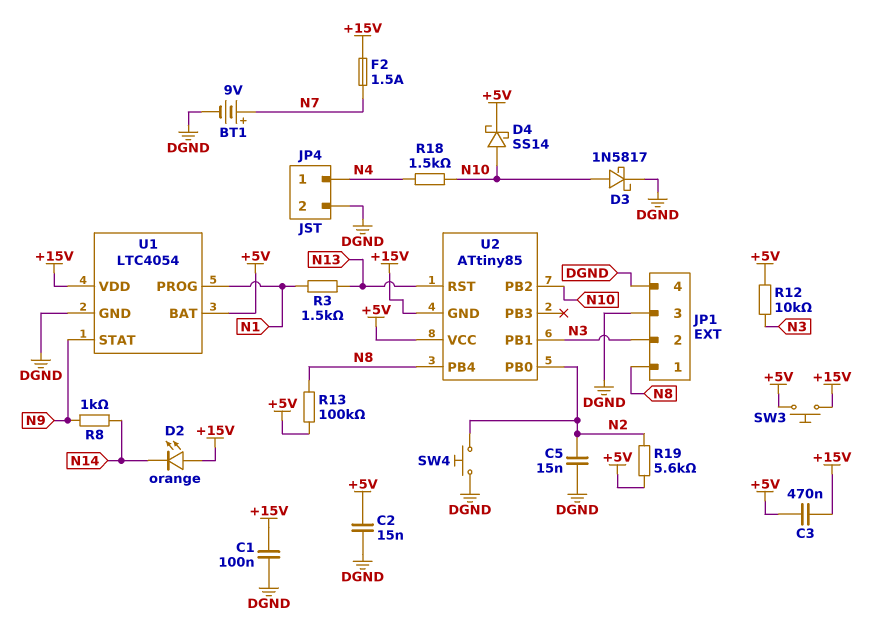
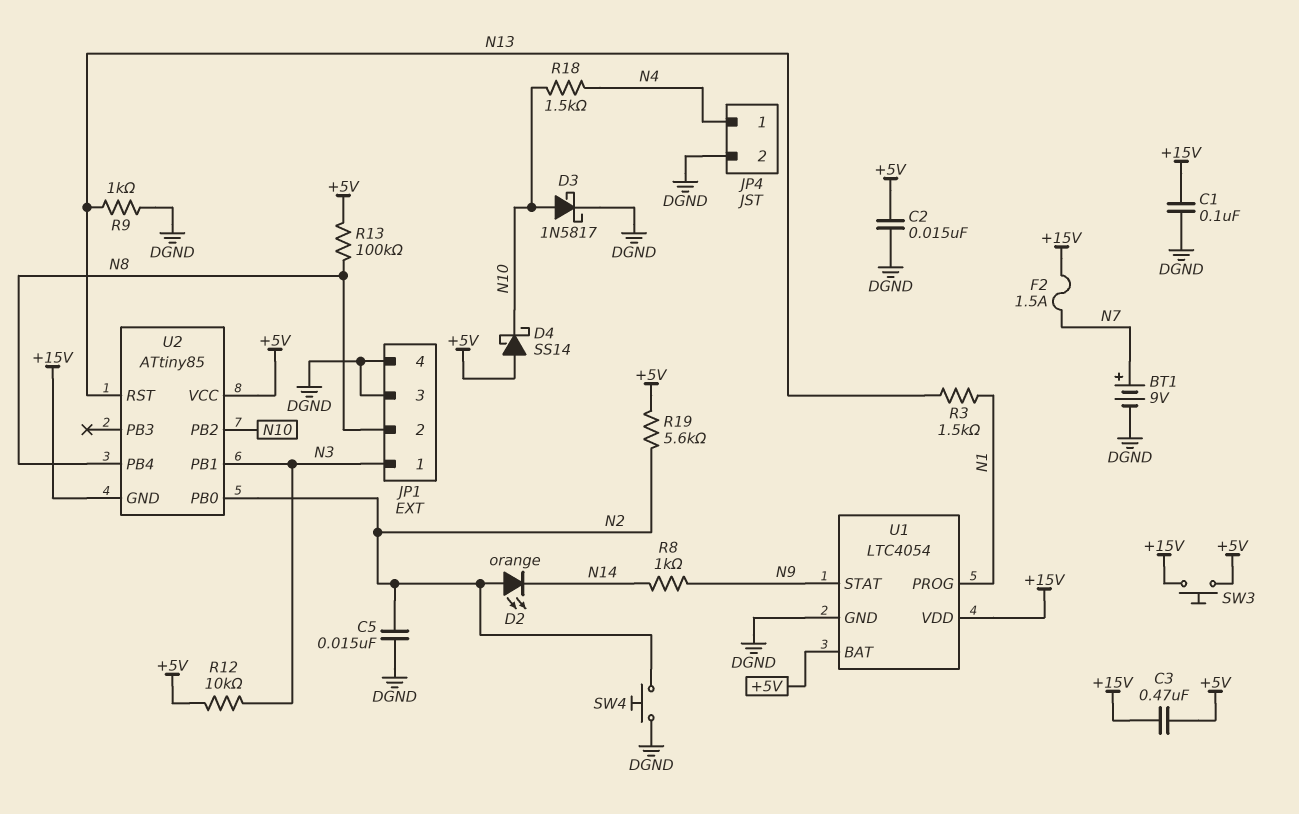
D2: LED orange (A +15V, K N14) -> LED orange (A N2, K N14)
D4: schottky SS14 (A N10, K +5V) -> schottky SS14 (A +5V, K N10)
JP1 pin 1: N8 -> N3
JP1 pin 2: N3 -> N8
R9: none -> 1k (DGND, N13)

